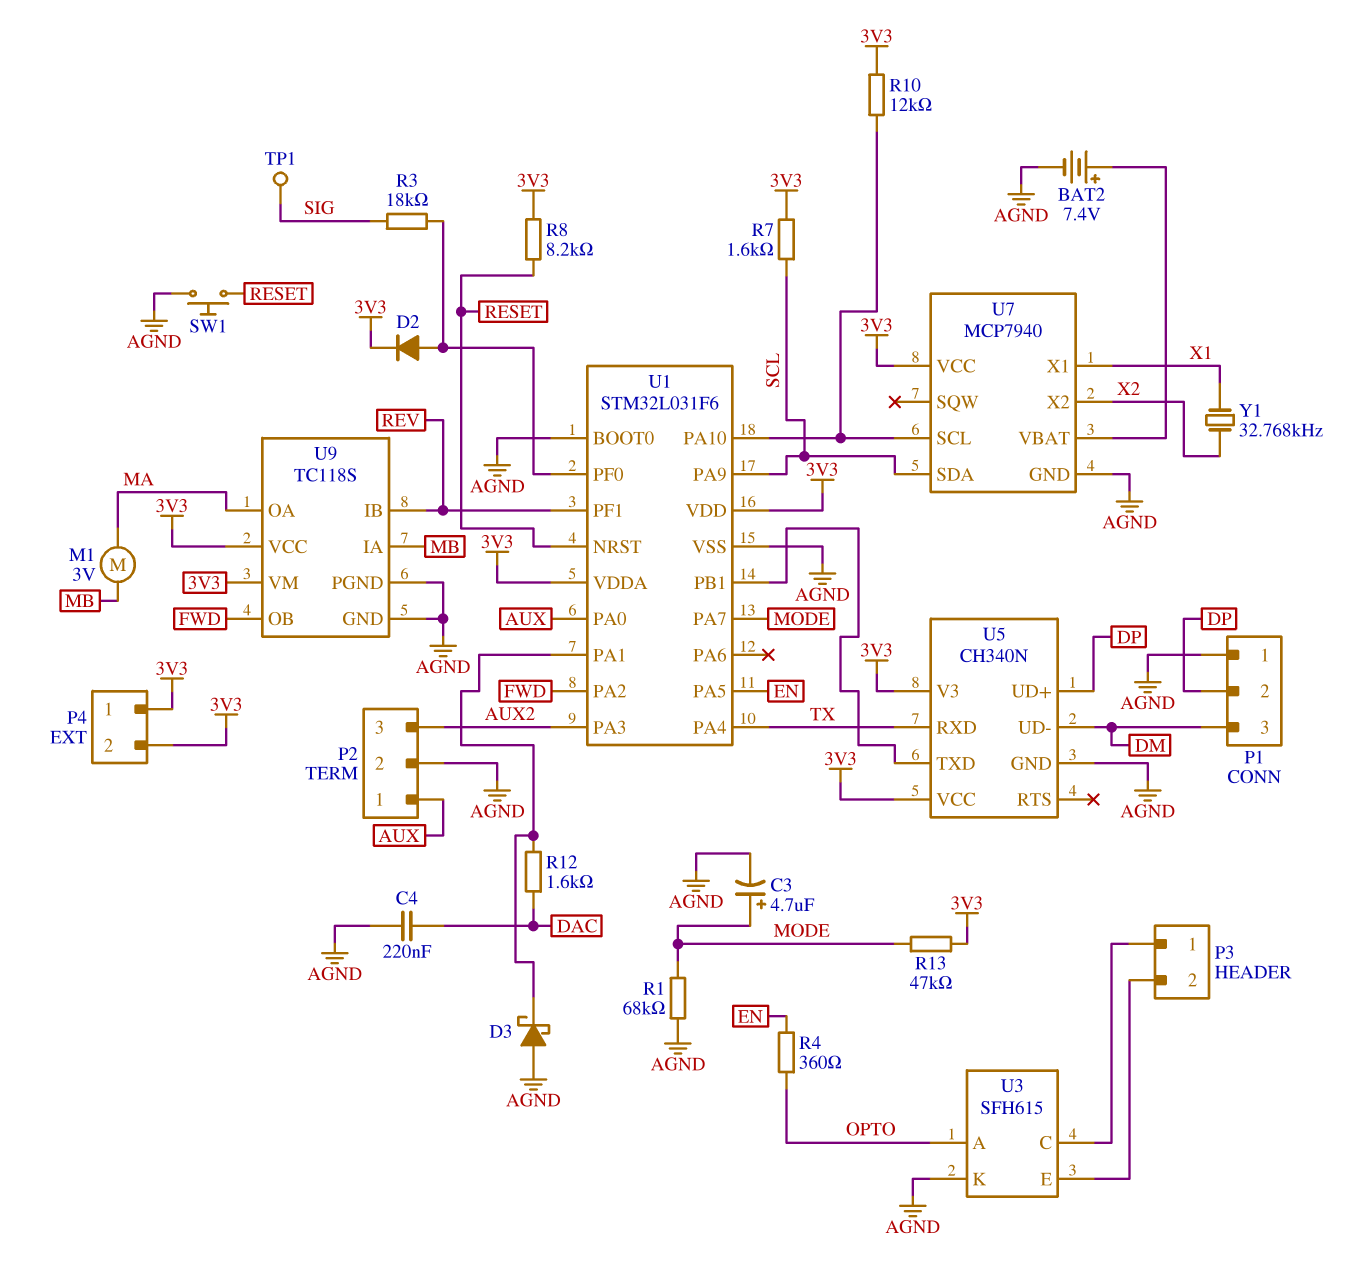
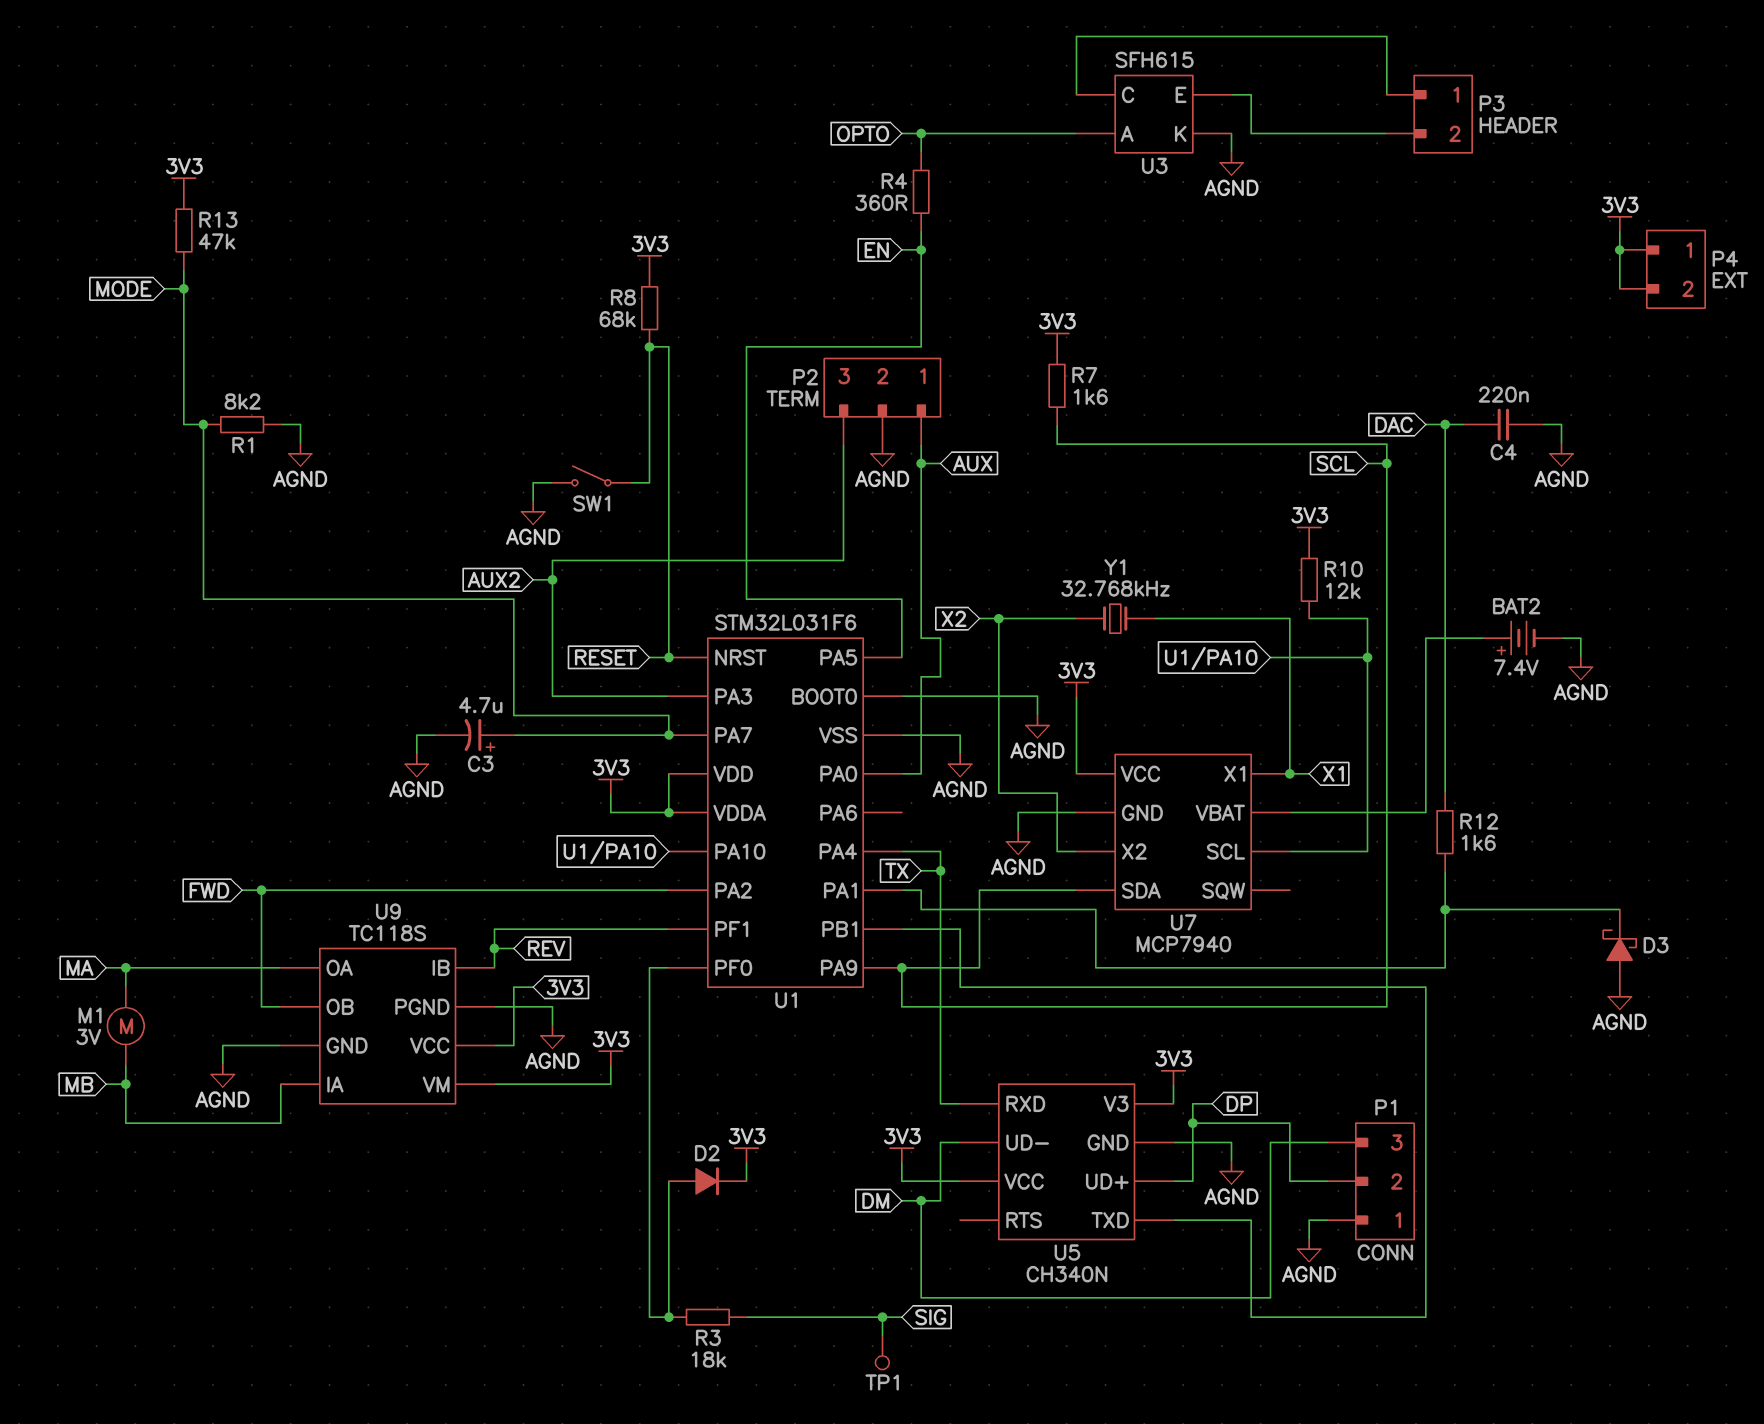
R1: 68k (AGND, MODE) -> 8.2k (AGND, MODE)
R8: 8.2k (3V3, RESET) -> 68k (3V3, RESET)
SW1: button (AGND, RESET) -> switch (AGND, RESET)

